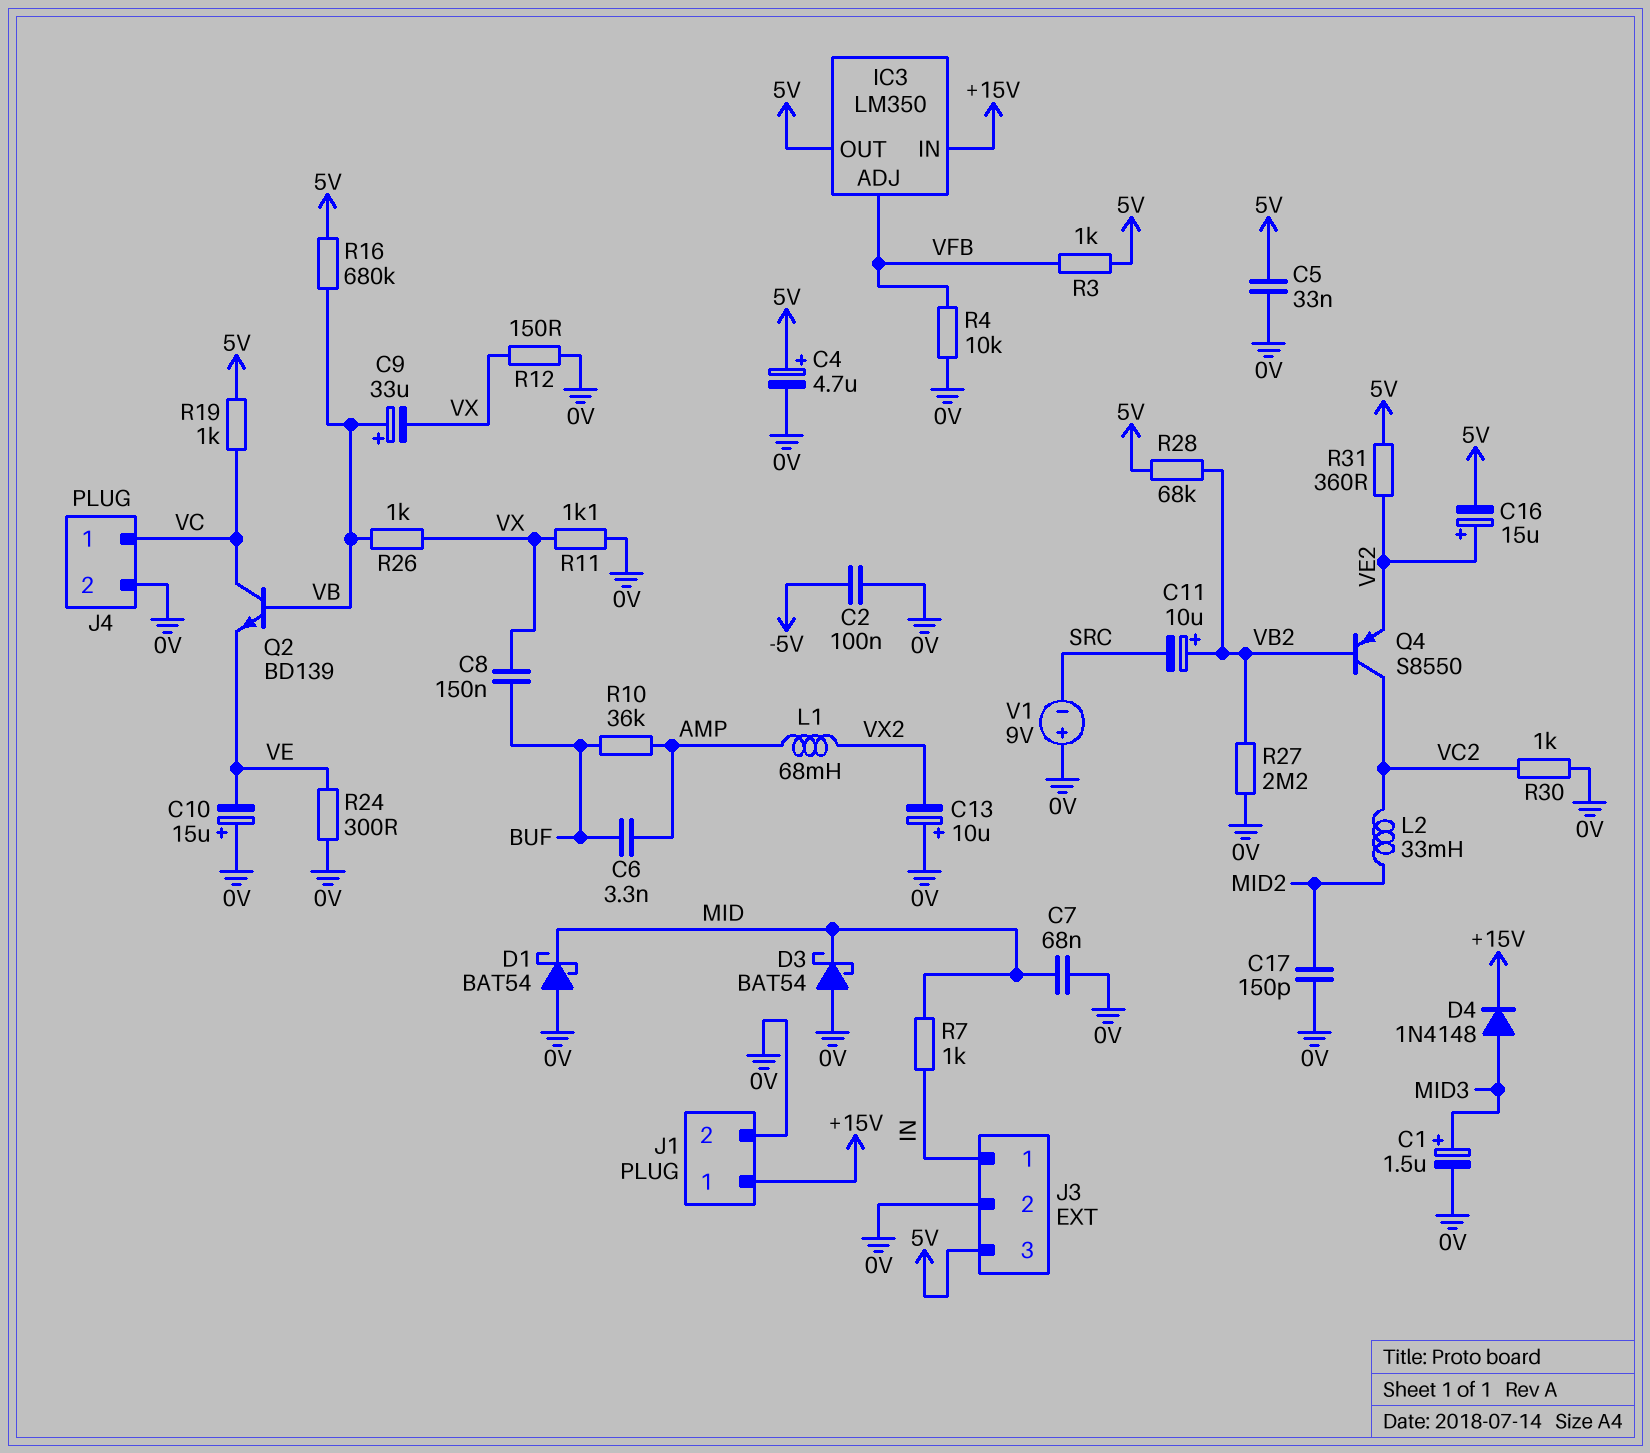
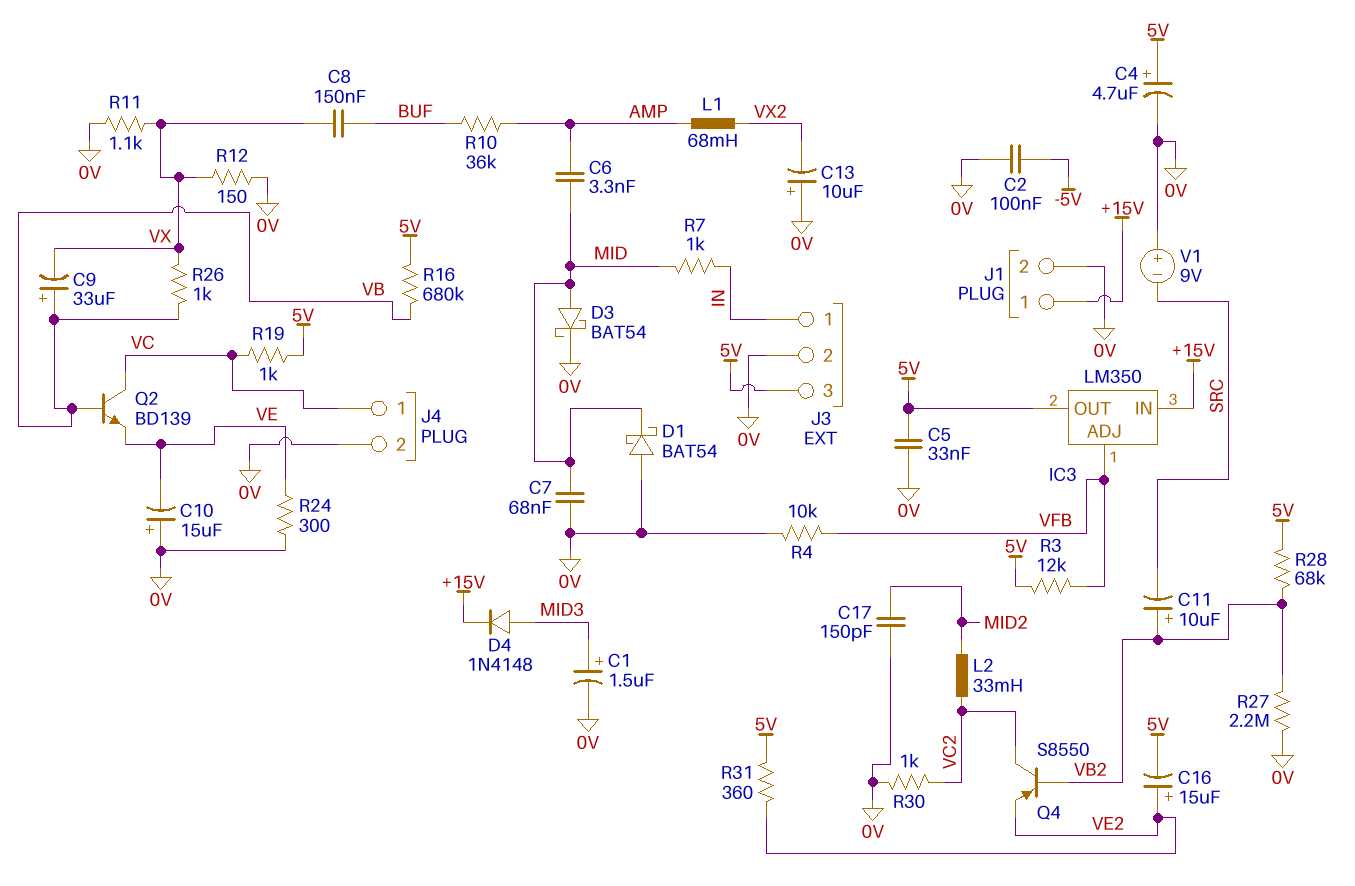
C6: 3.3nF (AMP, BUF) -> 3.3nF (AMP, MID)
D3: schottky BAT54 (A 0V, K MID) -> schottky BAT54 (A MID, K 0V)
R3: 1k (5V, VFB) -> 12k (5V, VFB)

